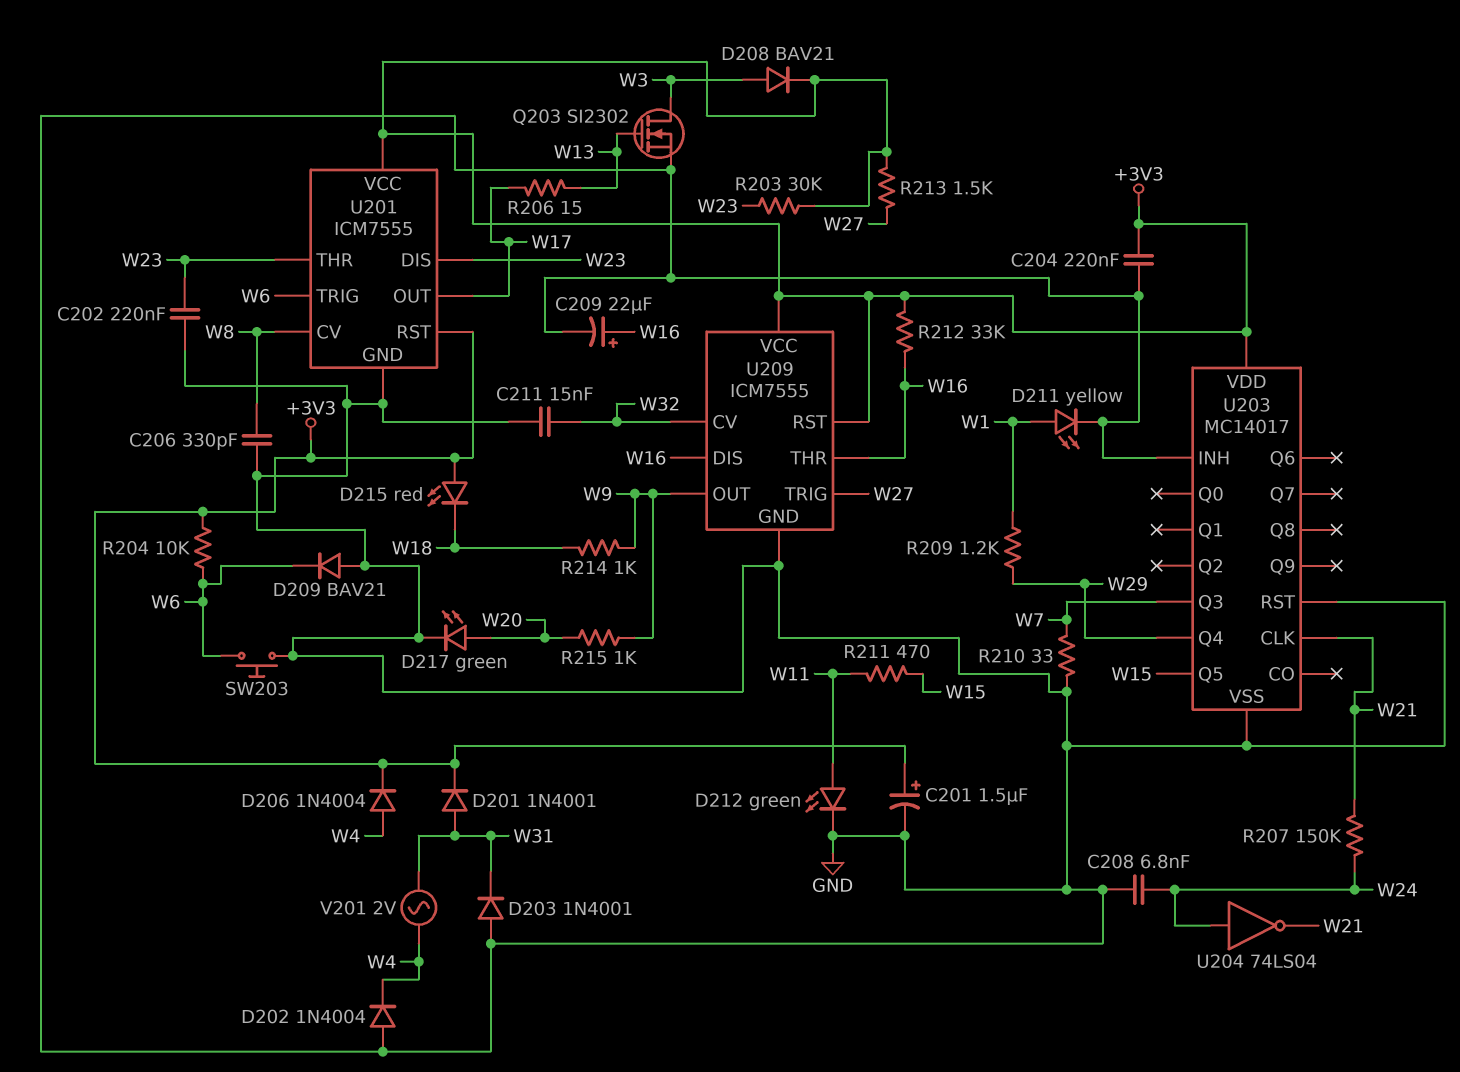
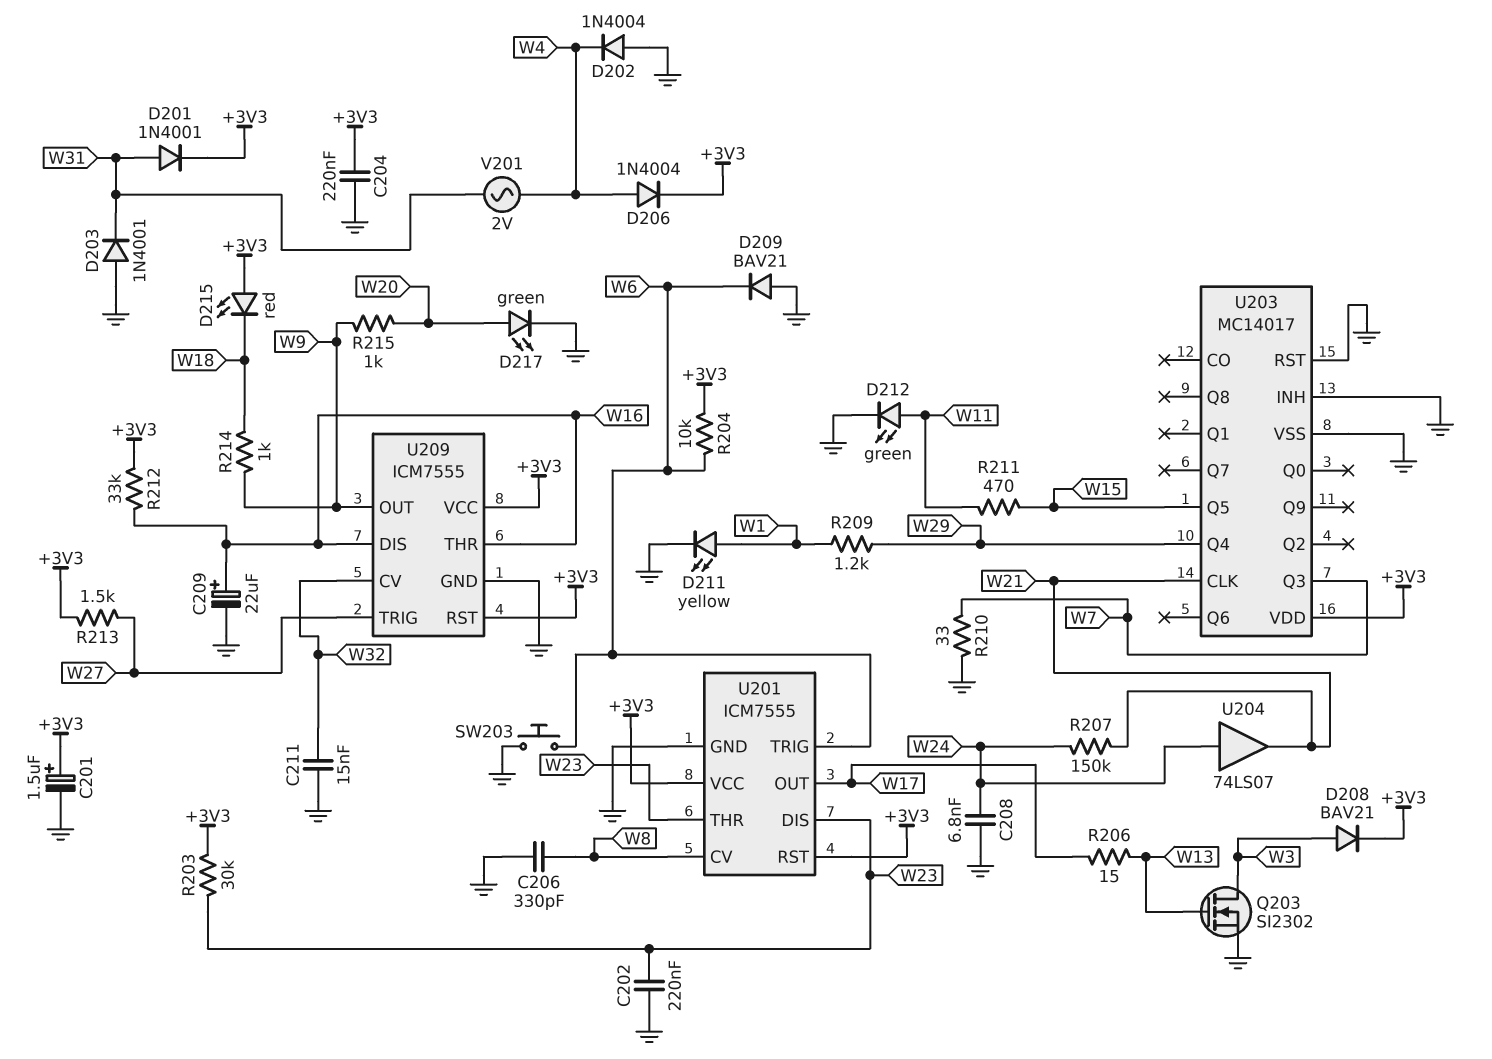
U204: NOT 74LS04 (in W24, out W21) -> buffer 74LS07 (in W24, out W21)

